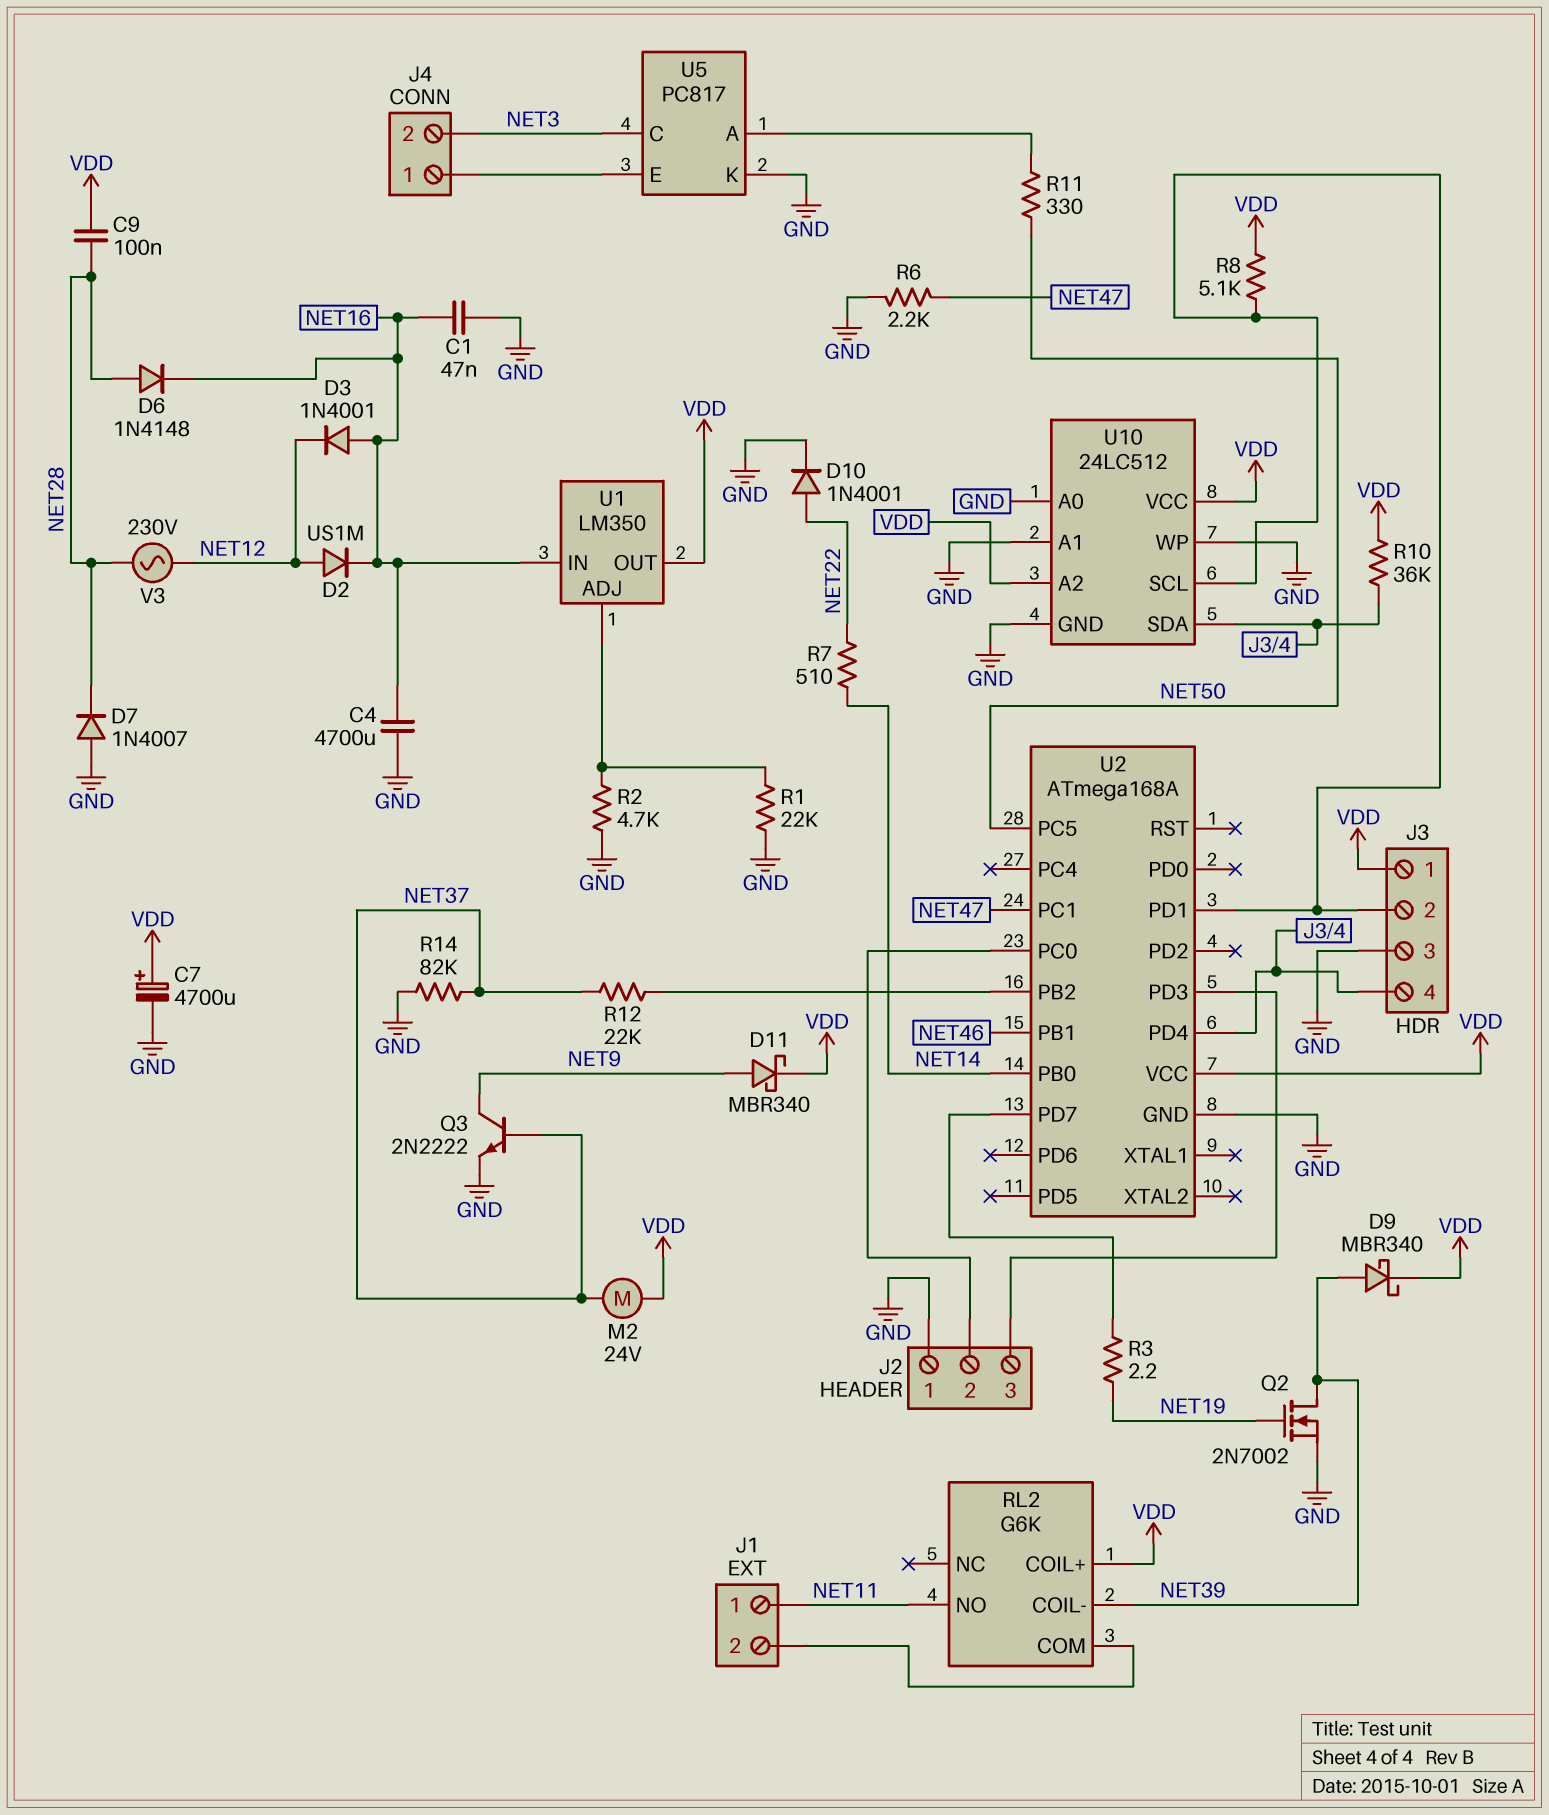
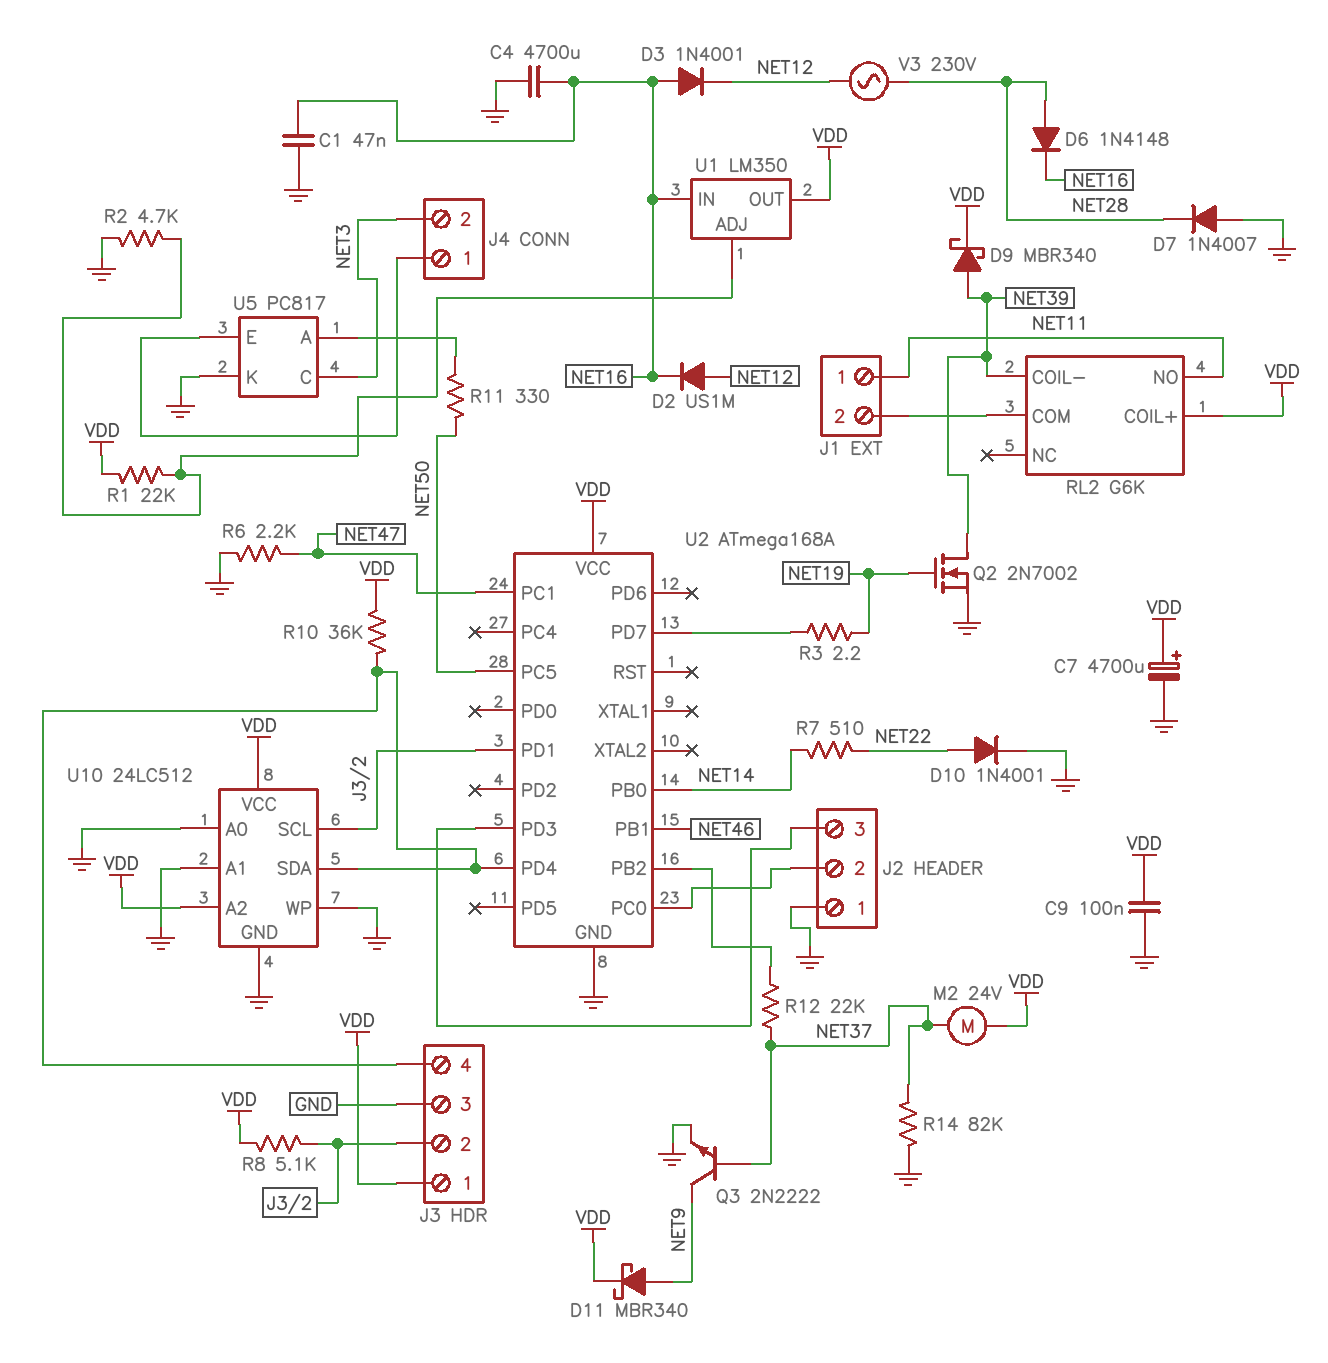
C9: 100nF (NET28, VDD) -> 100nF (GND, VDD)
R1: 22k (GND, U1/ADJ) -> 22k (U1/ADJ, VDD)

